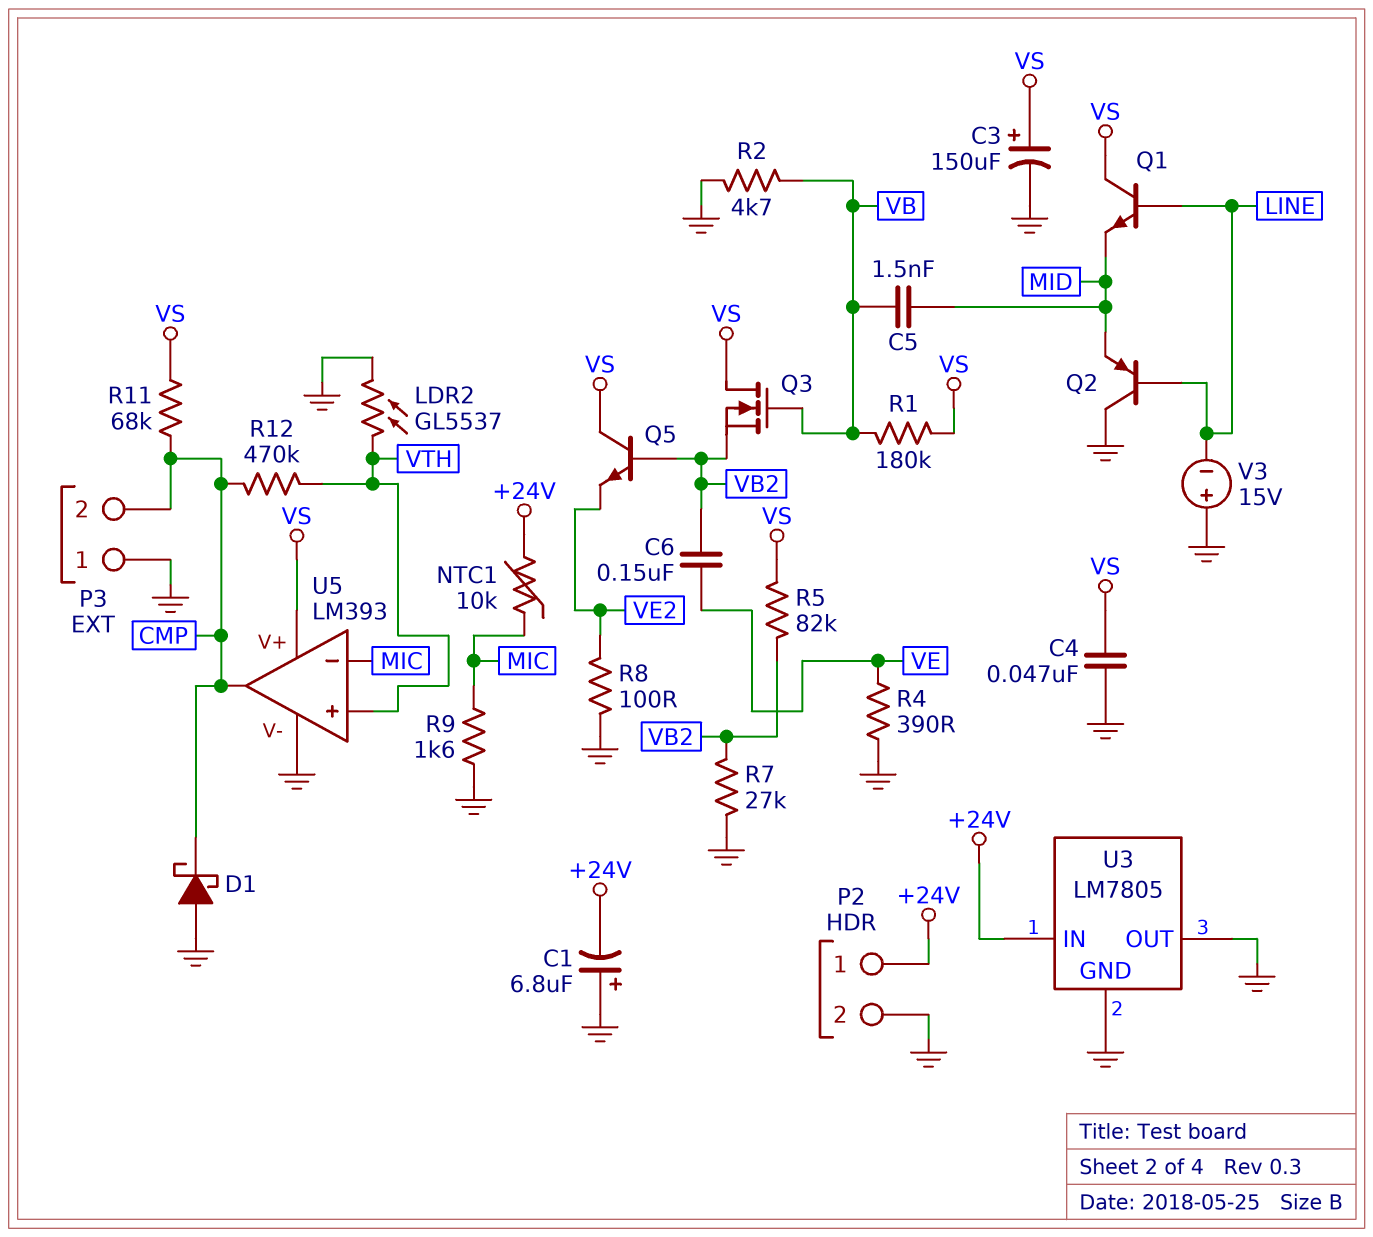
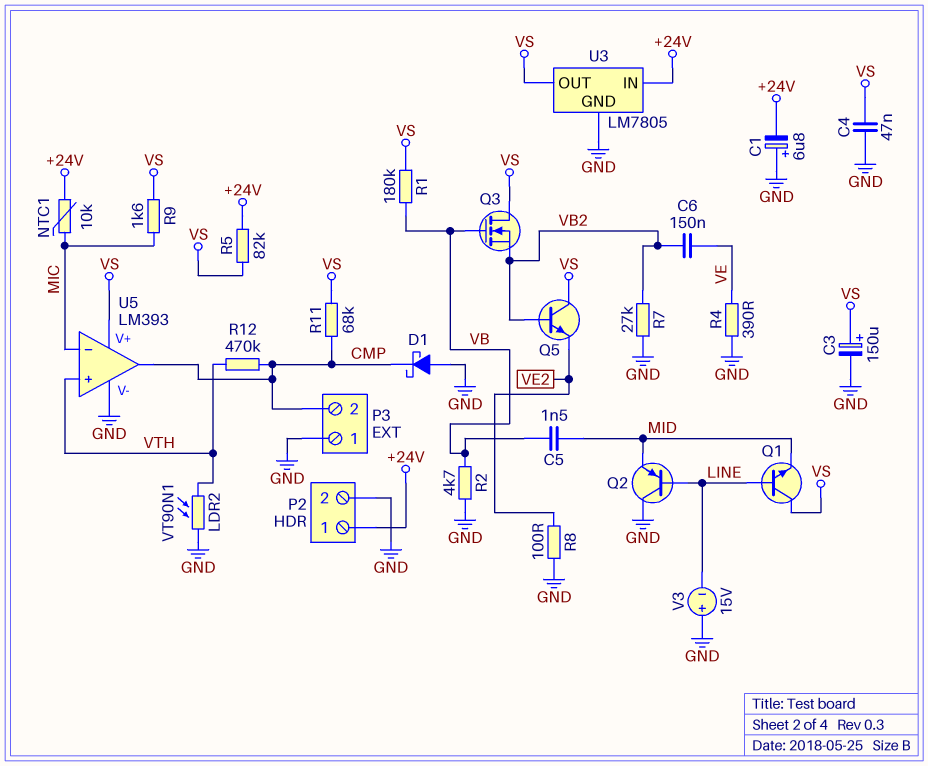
LDR2: GL5537 (GND, VTH) -> VT90N1 (GND, VTH)
R5: 82k (VB2, VS) -> 82k (+24V, VS)
R9: 1.6k (GND, MIC) -> 1.6k (MIC, VS)
U3 pin OUT: GND -> VS

